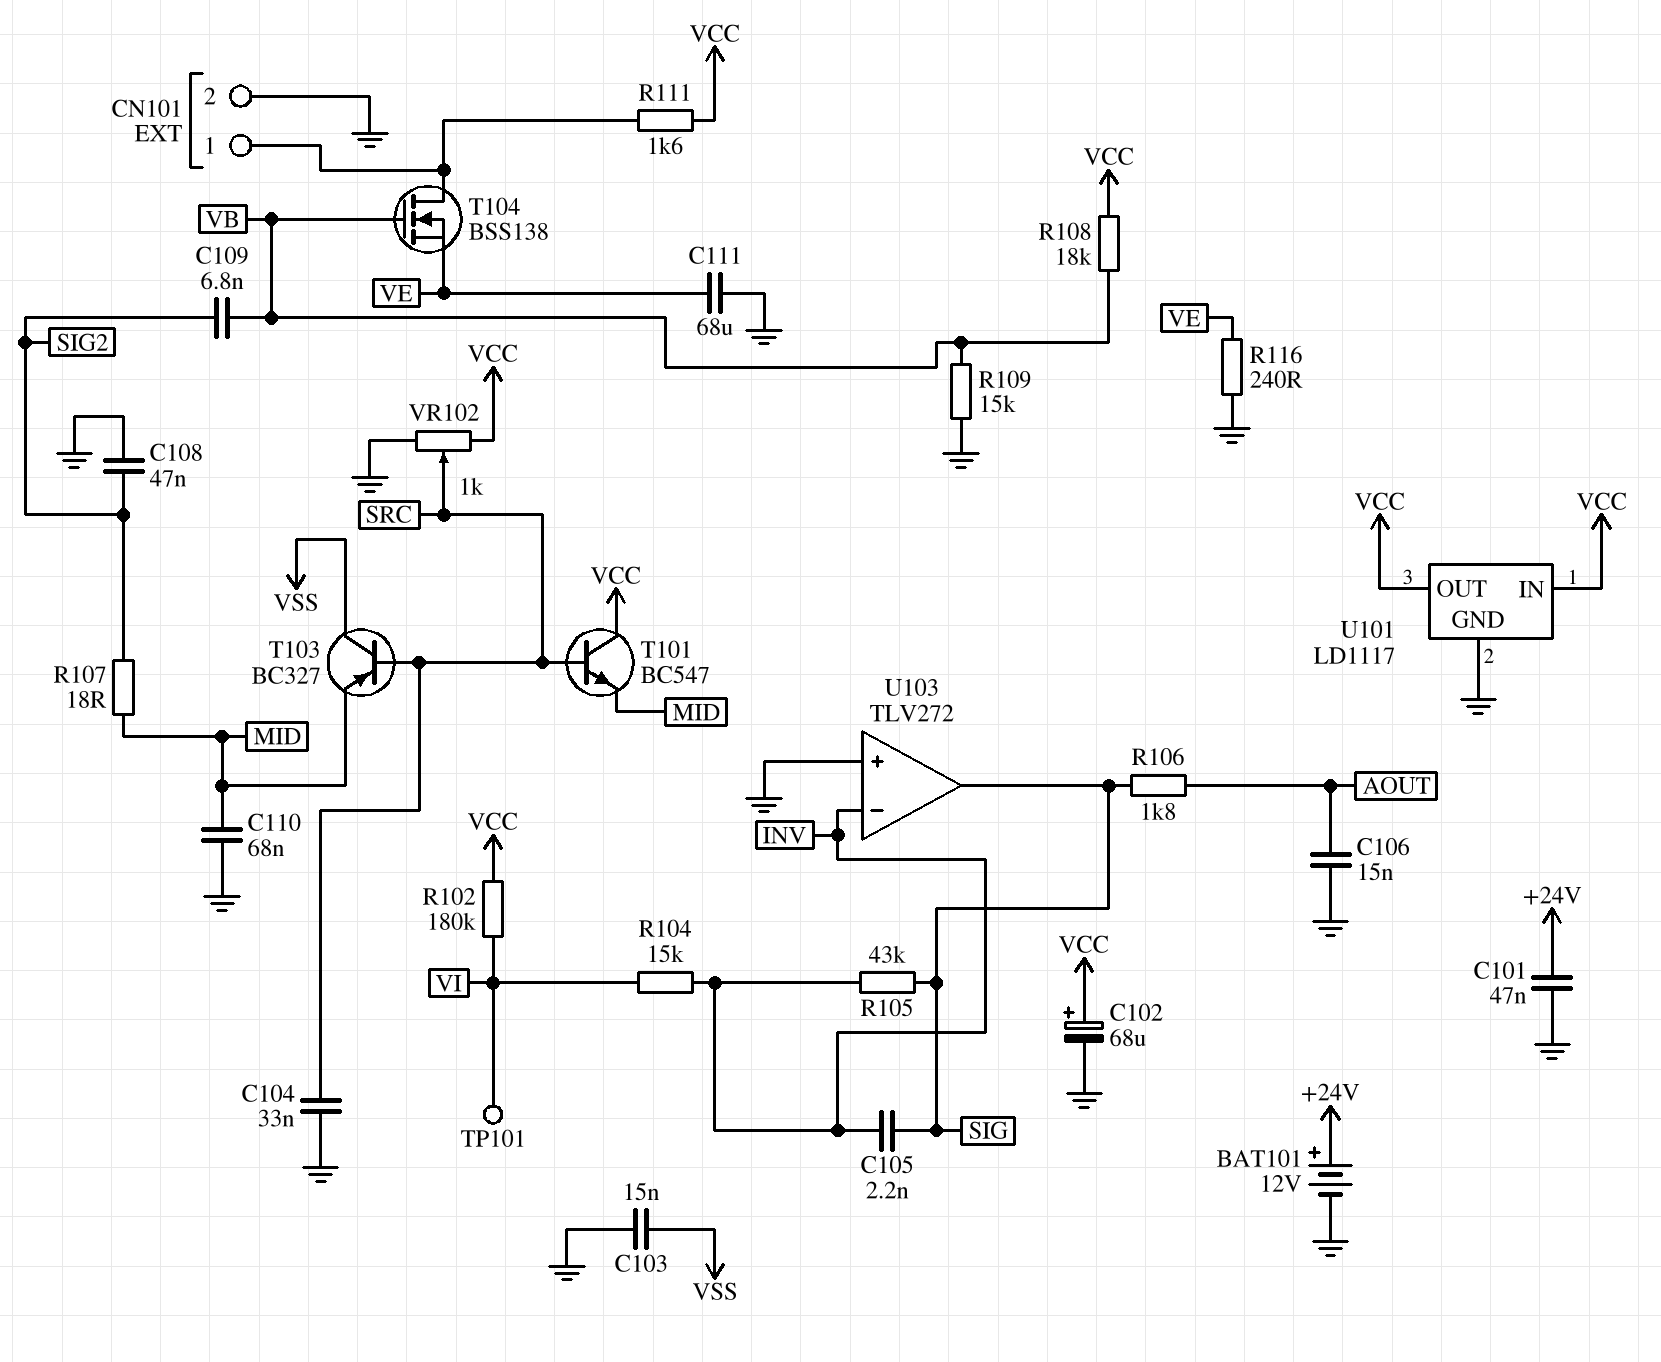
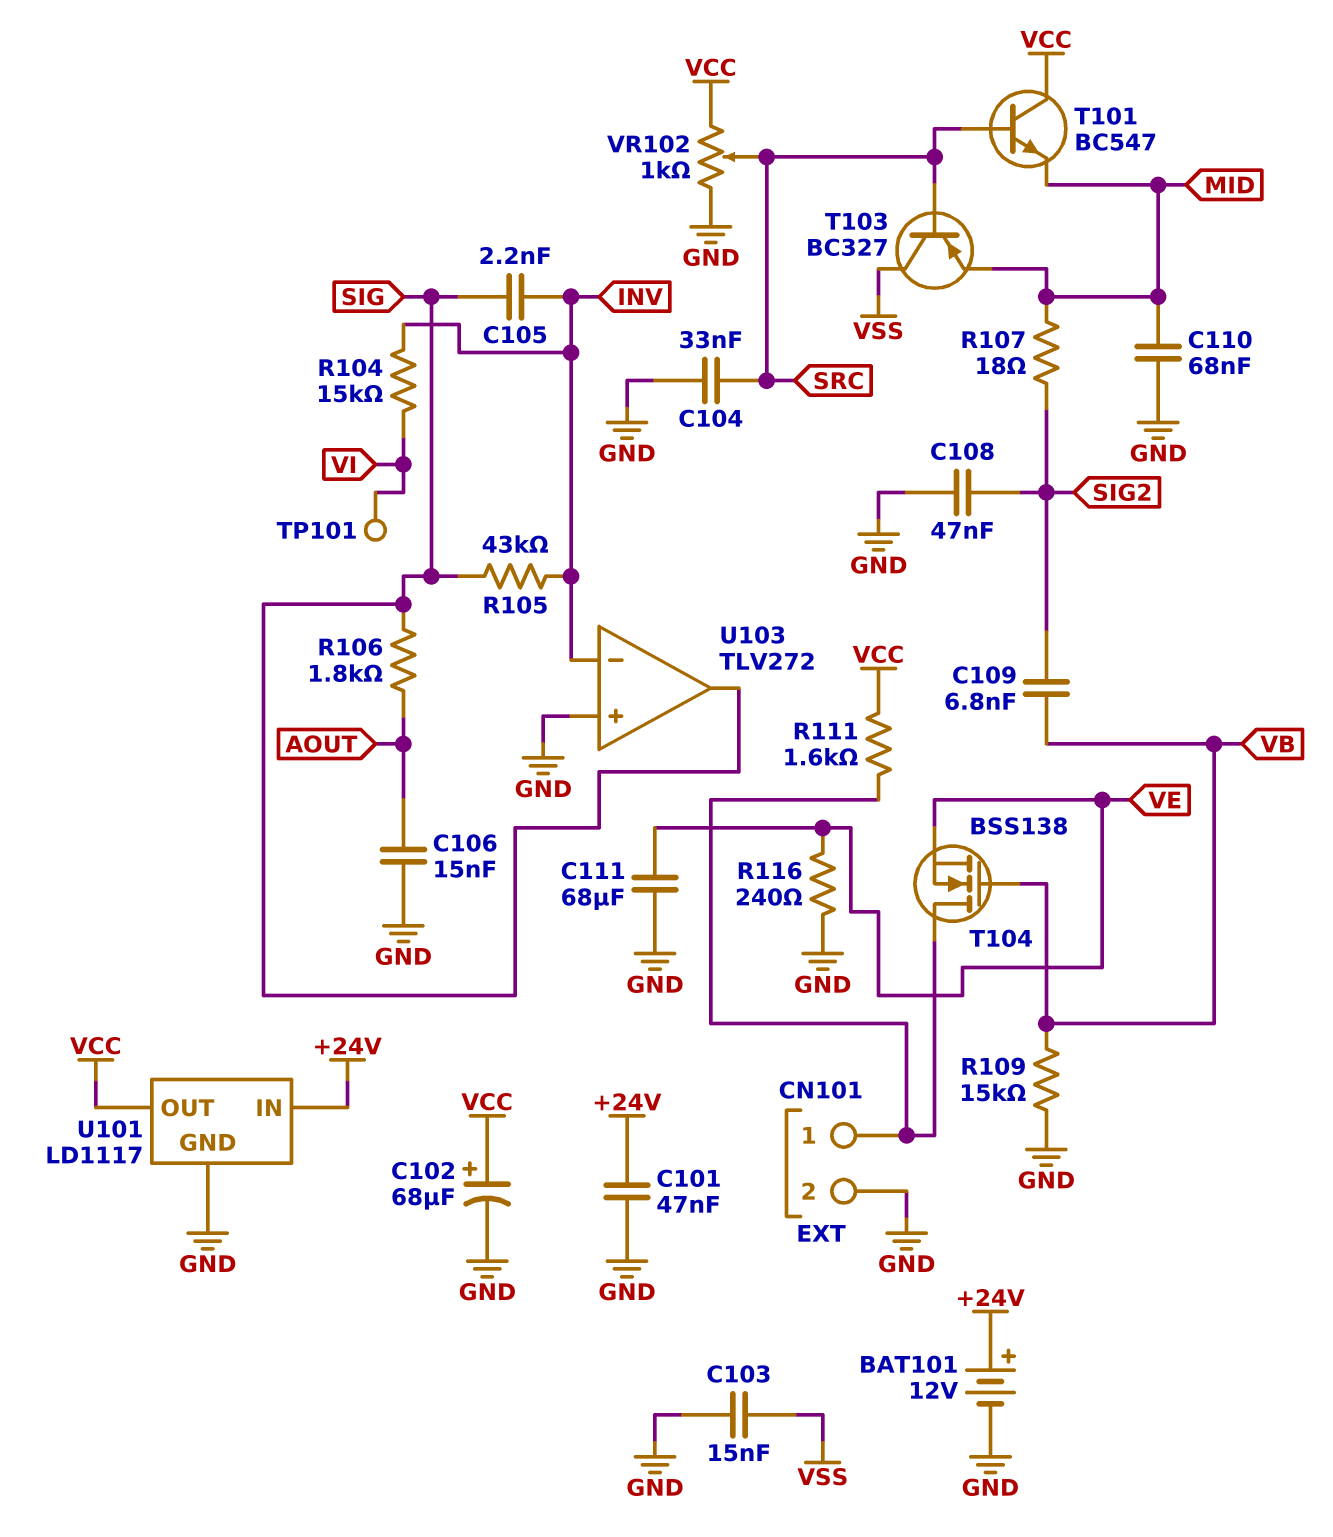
R102: 180k (VCC, VI) -> none
R108: 18k (VB, VCC) -> none
U101 pin IN: VCC -> +24V

